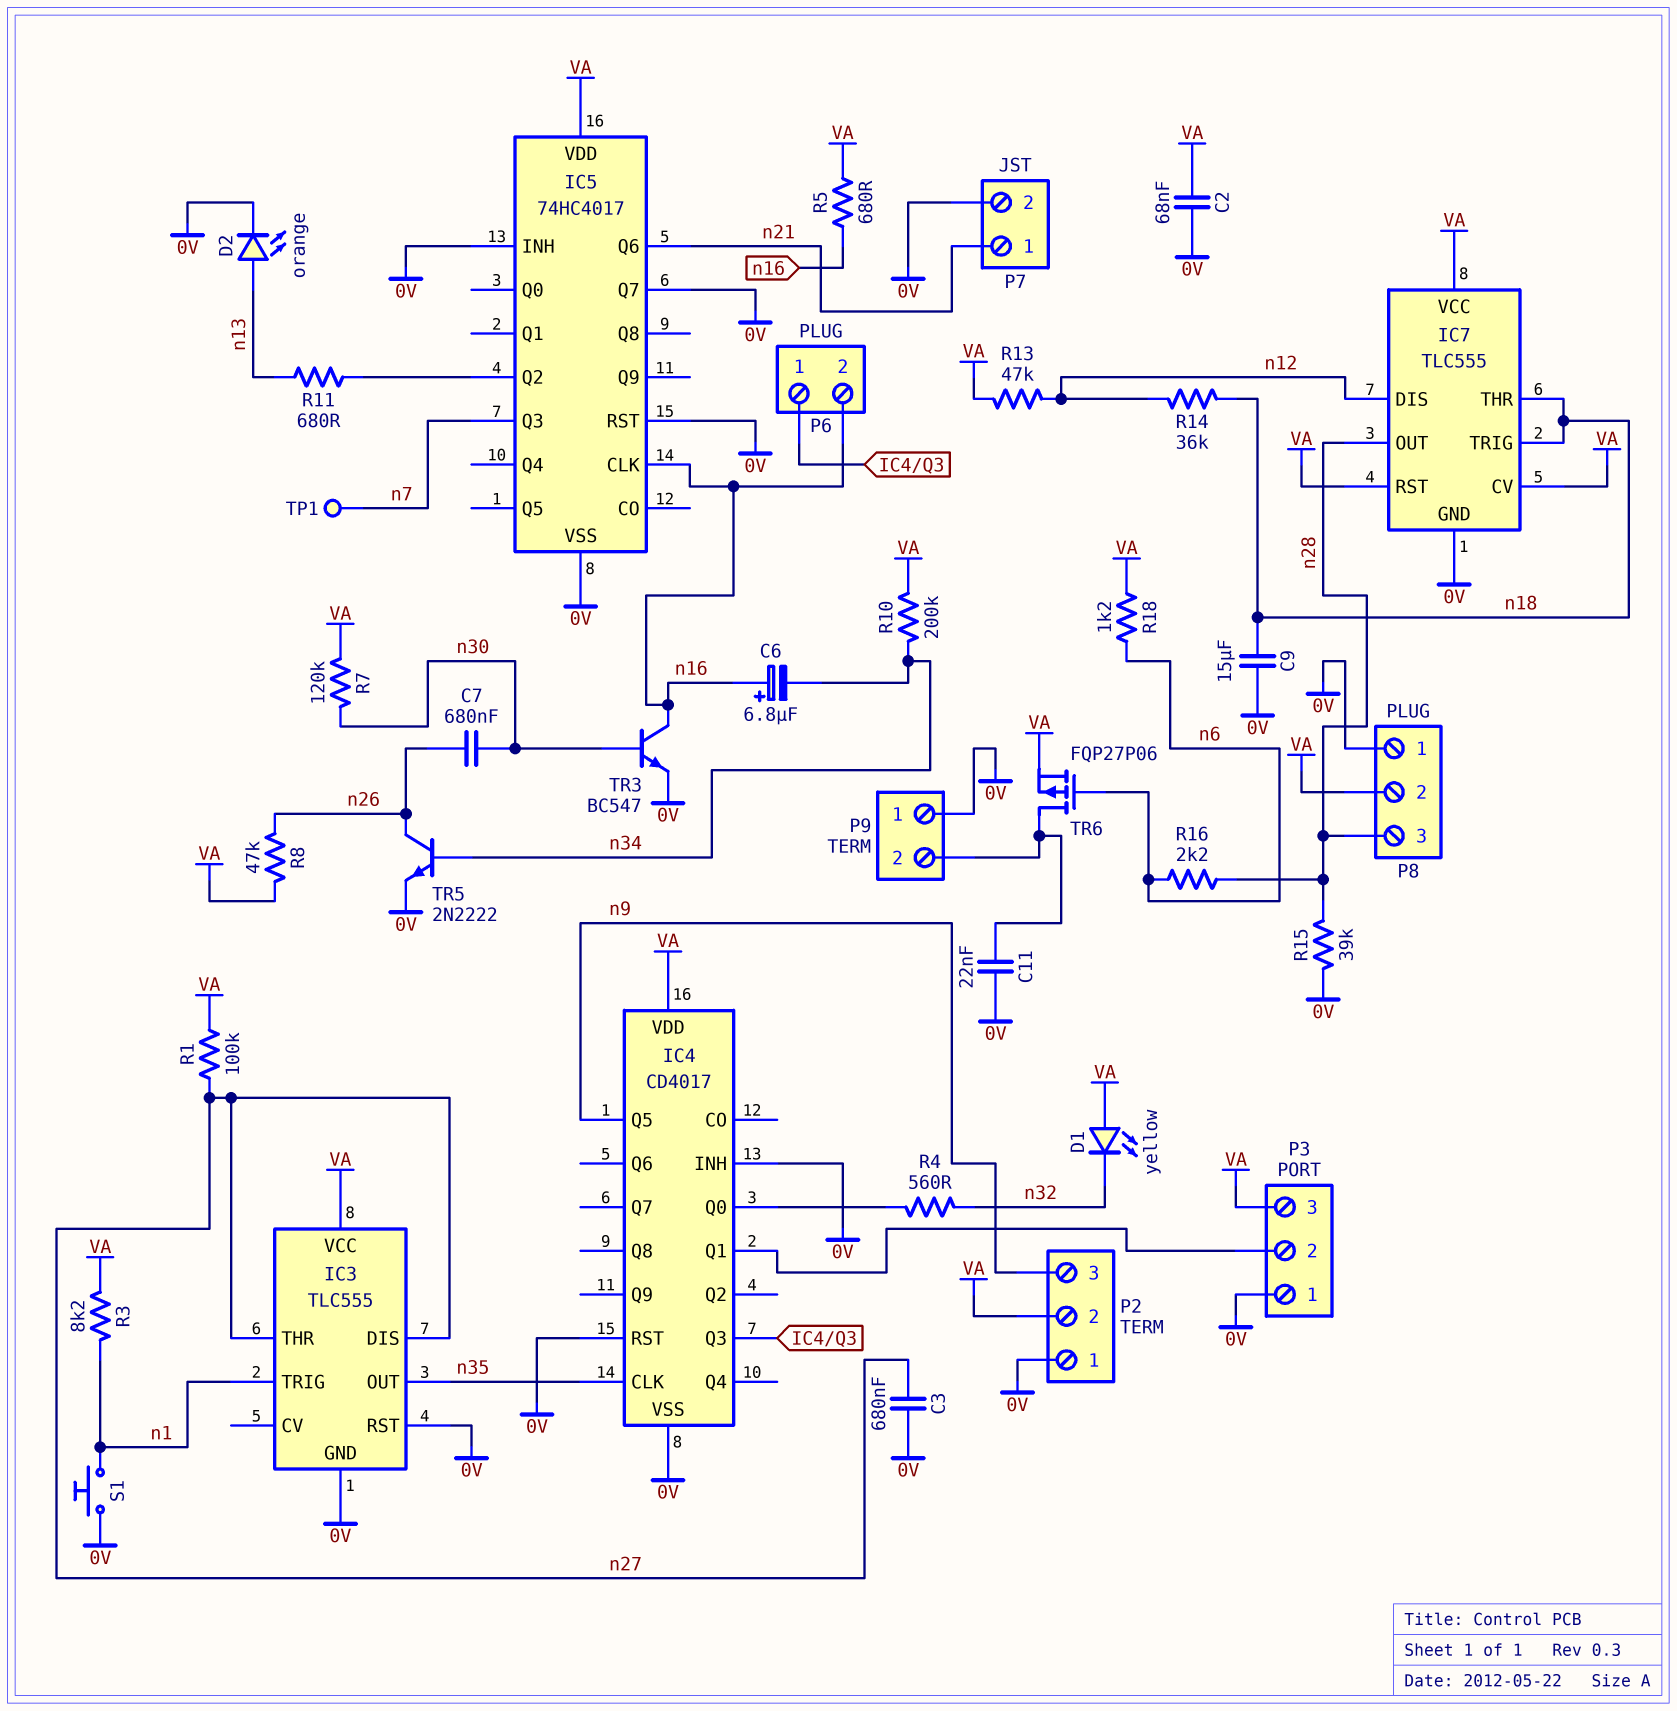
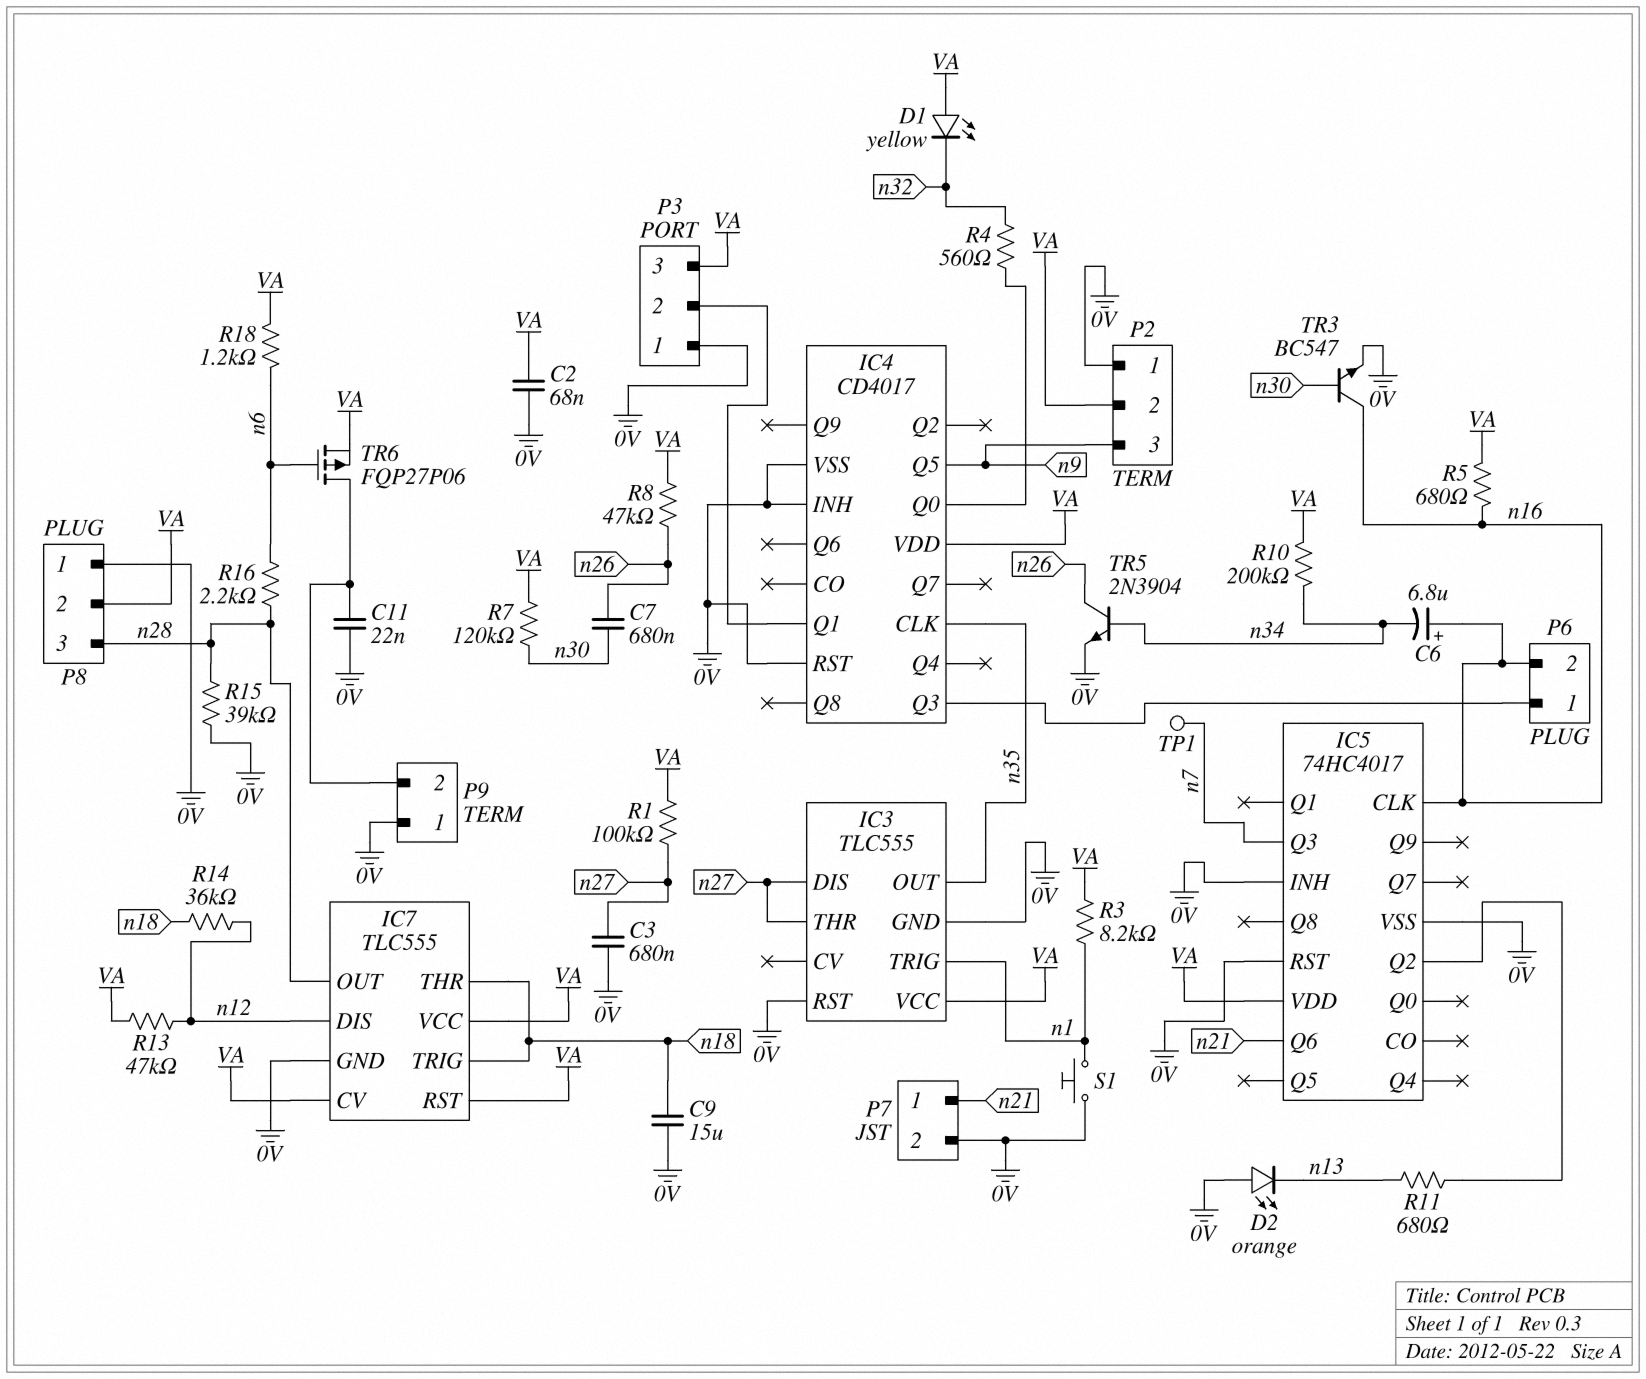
D2: LED orange (A n13, K 0V) -> LED orange (A 0V, K n13)
IC5 pin Q7: 0V -> none
TR5: NPN 2N2222 (B n34, C n26, E 0V) -> NPN 2N3904 (B n34, C n26, E 0V)

